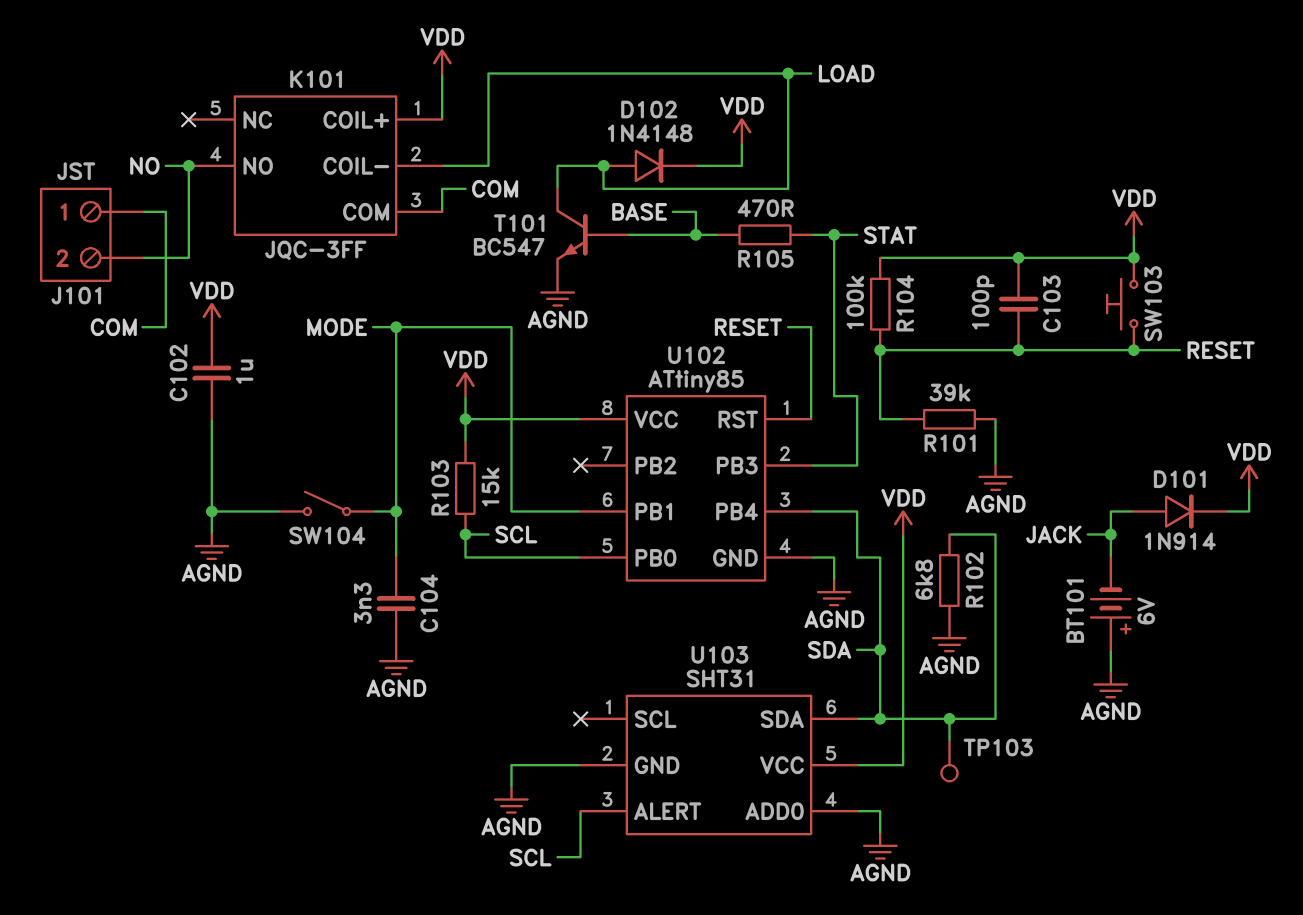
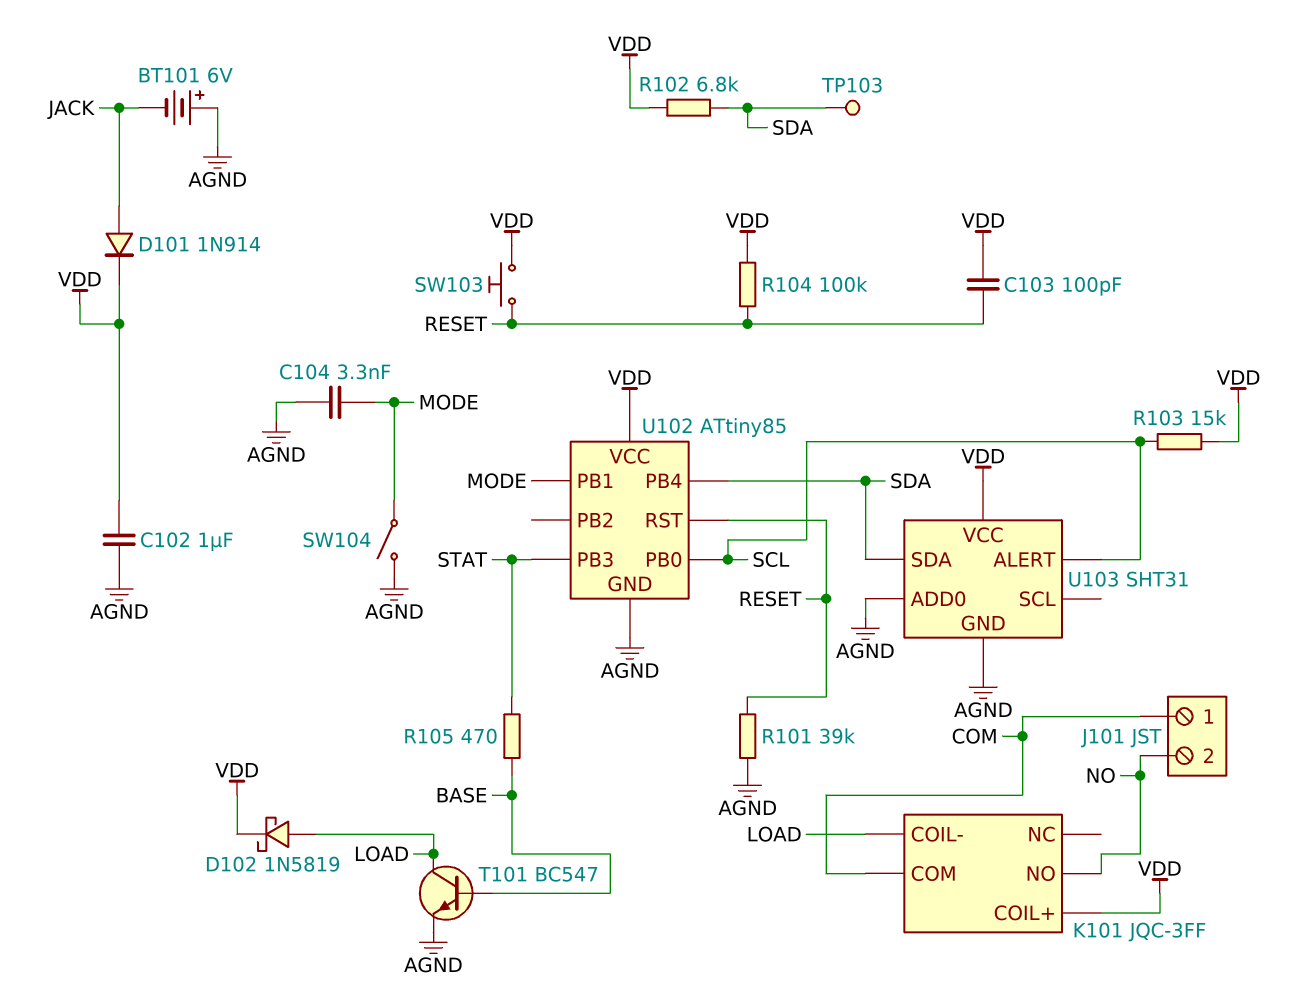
D102: diode 1N4148 (A LOAD, K VDD) -> schottky 1N5819 (A LOAD, K VDD)
R102: 6.8k (AGND, SDA) -> 6.8k (SDA, VDD)

